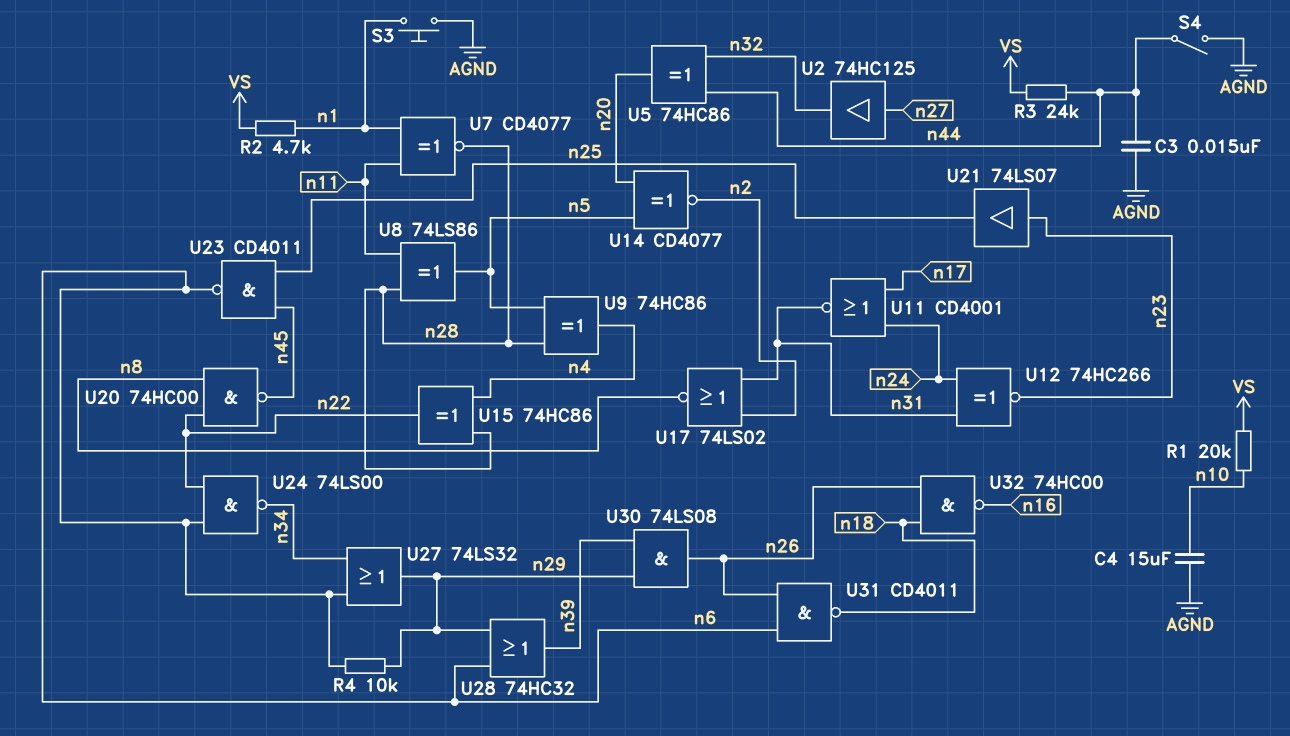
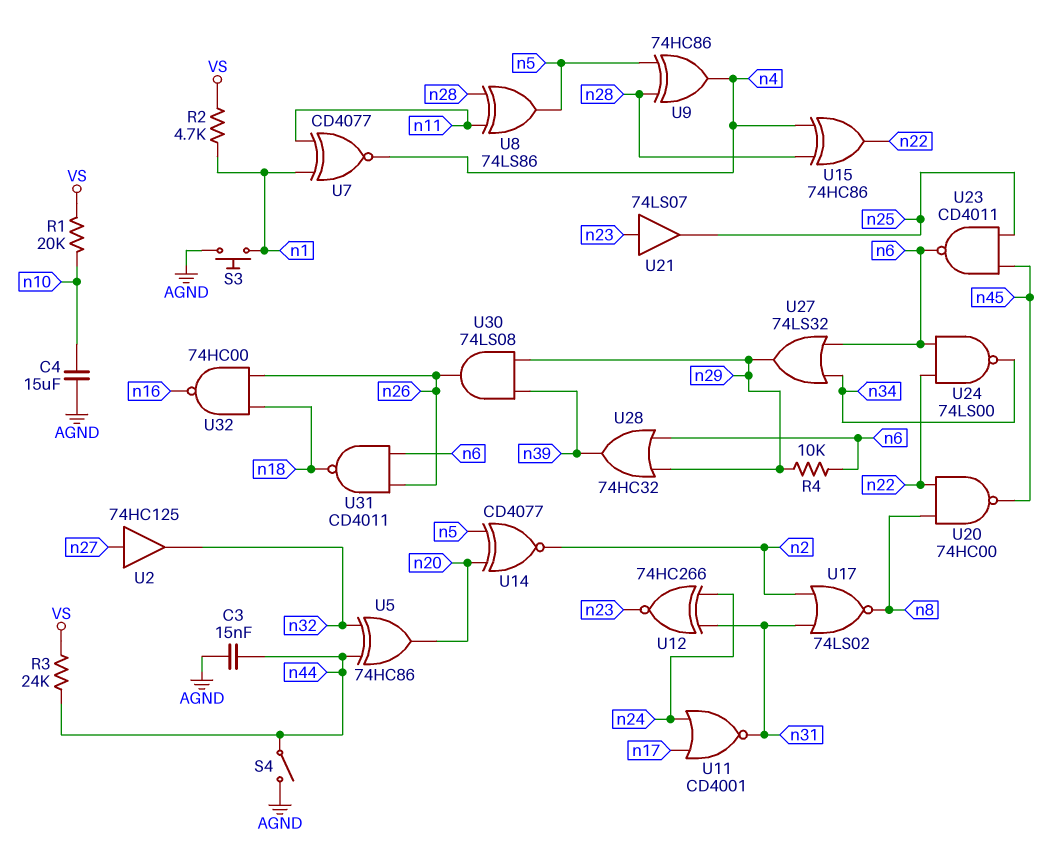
U7: XNOR CD4077 (in n1, in n11, out n28) -> XNOR CD4077 (in n1, in n11, out n4)

